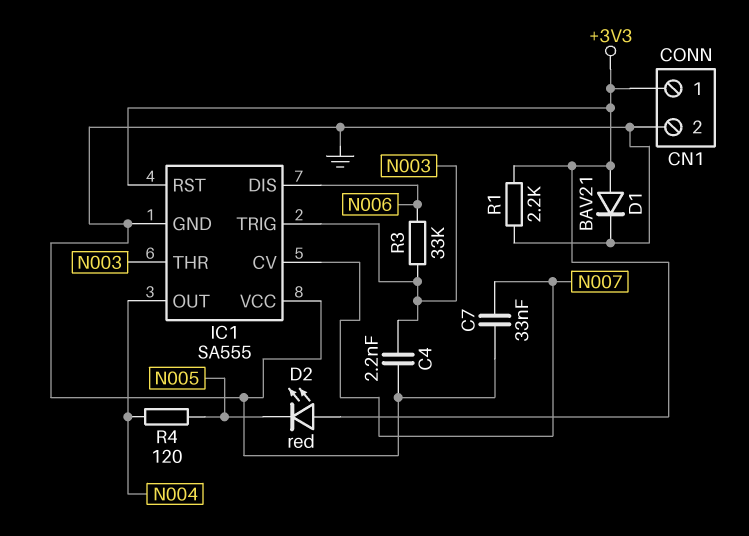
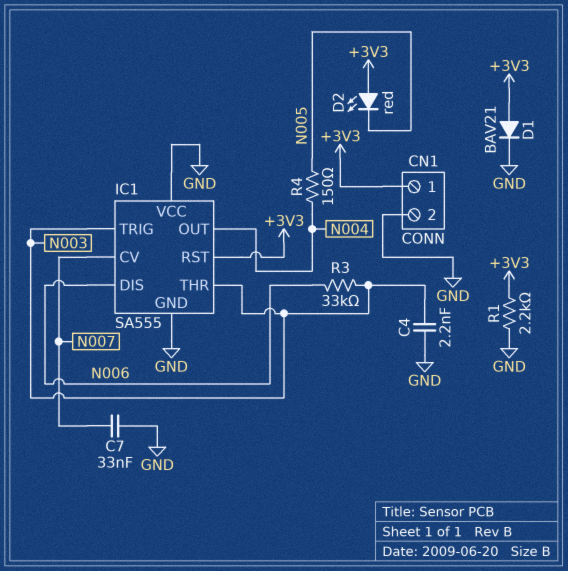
R4: 120 (N004, N005) -> 150 (N004, N005)

